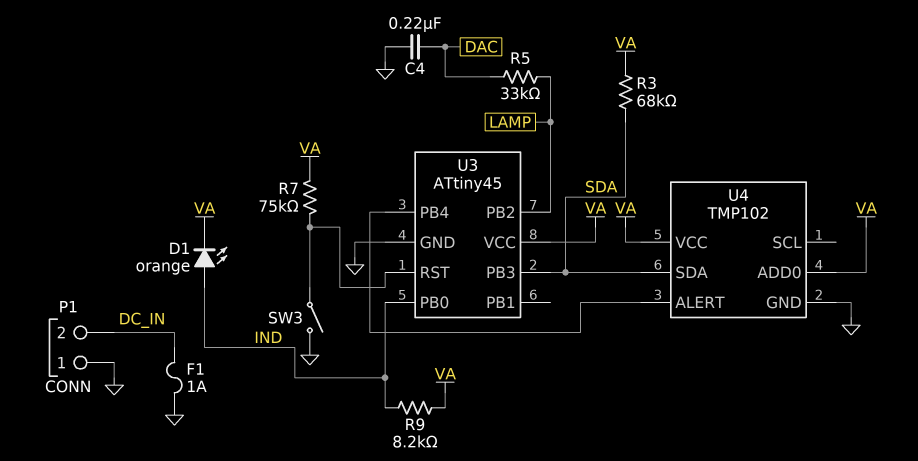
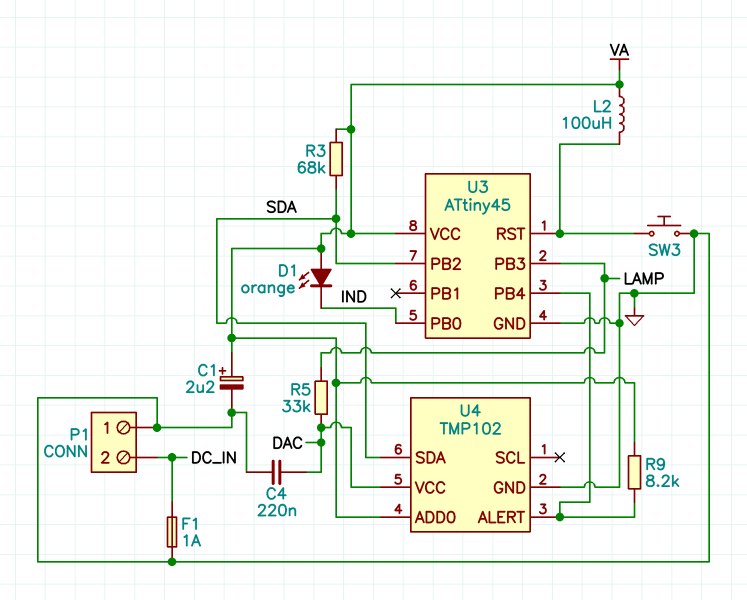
C1: none -> 2.2uF (plus VA, minus GND)
D1: LED orange (A IND, K VA) -> LED orange (A VA, K IND)
L2: none -> 100uH (U3/RST, VA)
R7: 75k (U3/RST, VA) -> none
R9: 8.2k (IND, VA) -> 8.2k (U3/PB4, VA)
SW3: switch (GND, U3/RST) -> button (GND, U3/RST)
U3 pin PB2: LAMP -> SDA
U3 pin PB3: SDA -> LAMP
U4 pin VCC: VA -> DAC

